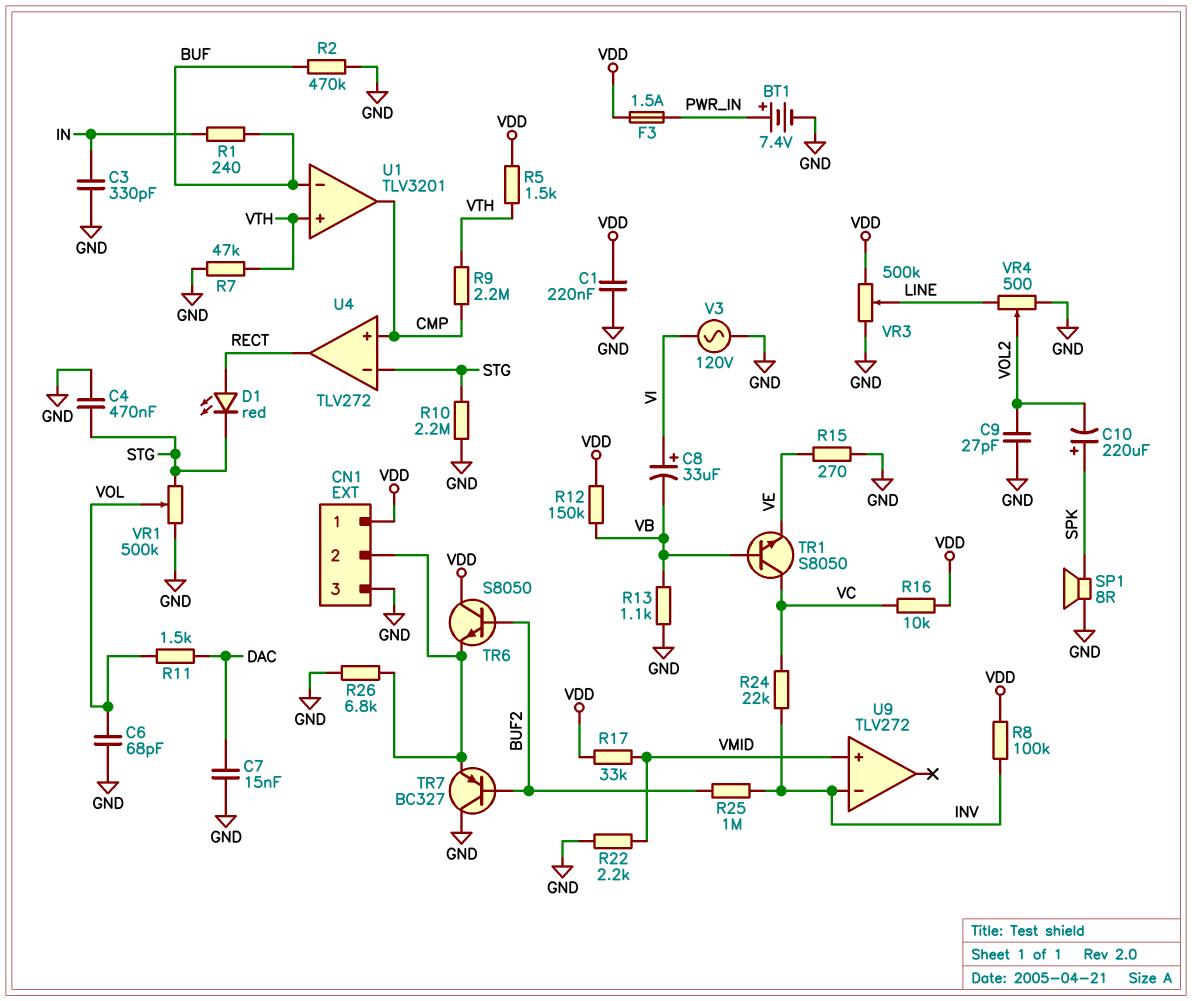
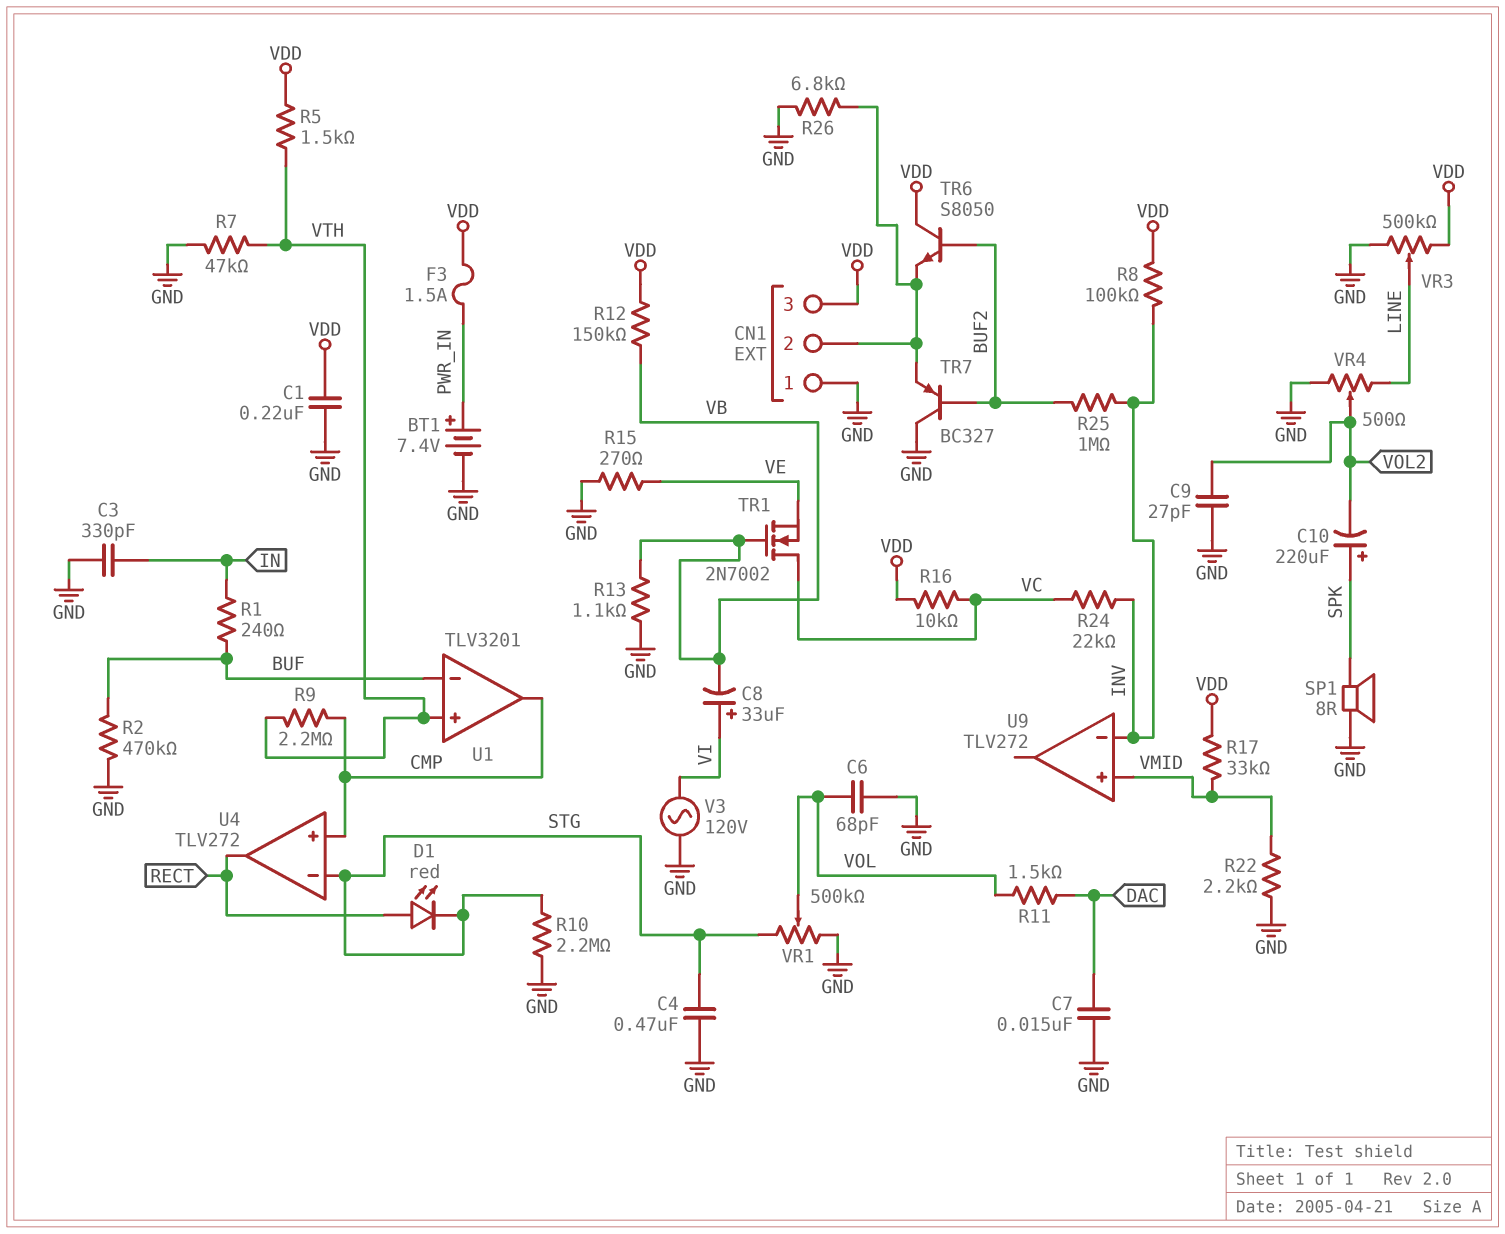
CN1 pin 1: VDD -> GND
CN1 pin 3: GND -> VDD
TR1: NPN S8050 (B VB, C VC, E VE) -> NMOS 2N7002 (G VB, D VC, S VE)

